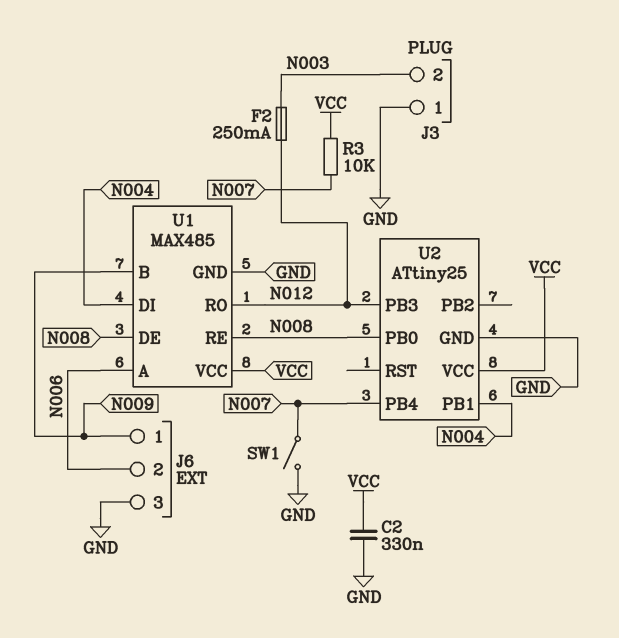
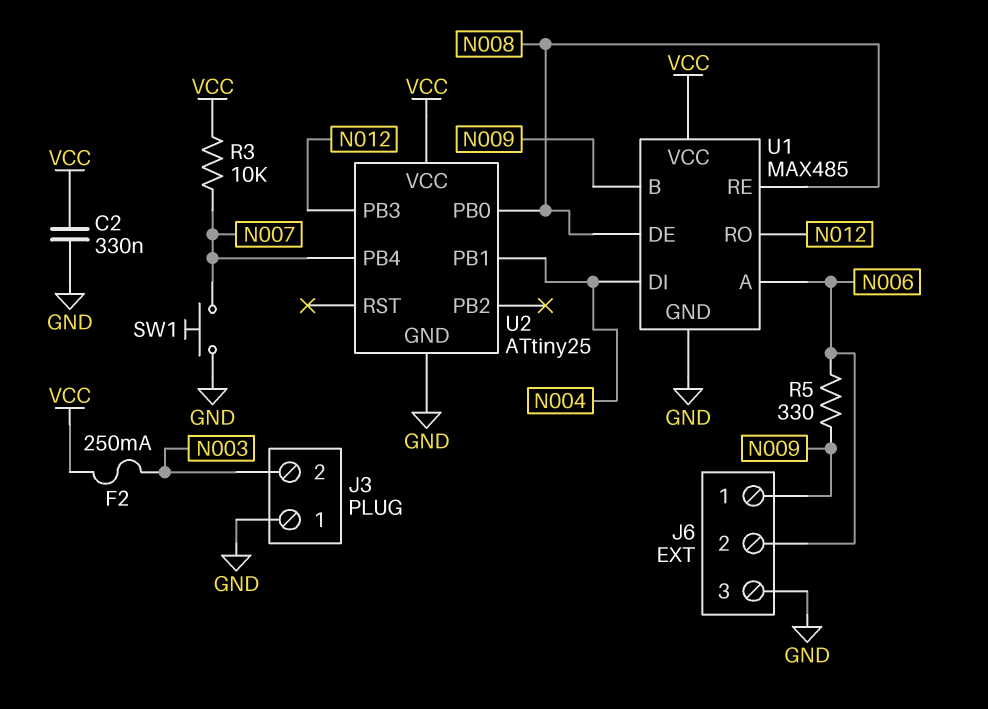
F2: 250mA (N003, N012) -> 250mA (N003, VCC)
R5: none -> 330 (N006, N009)
SW1: switch (GND, N007) -> button (GND, N007)

